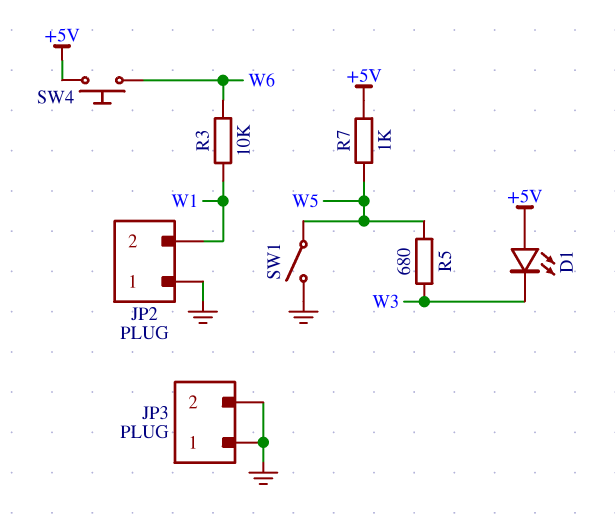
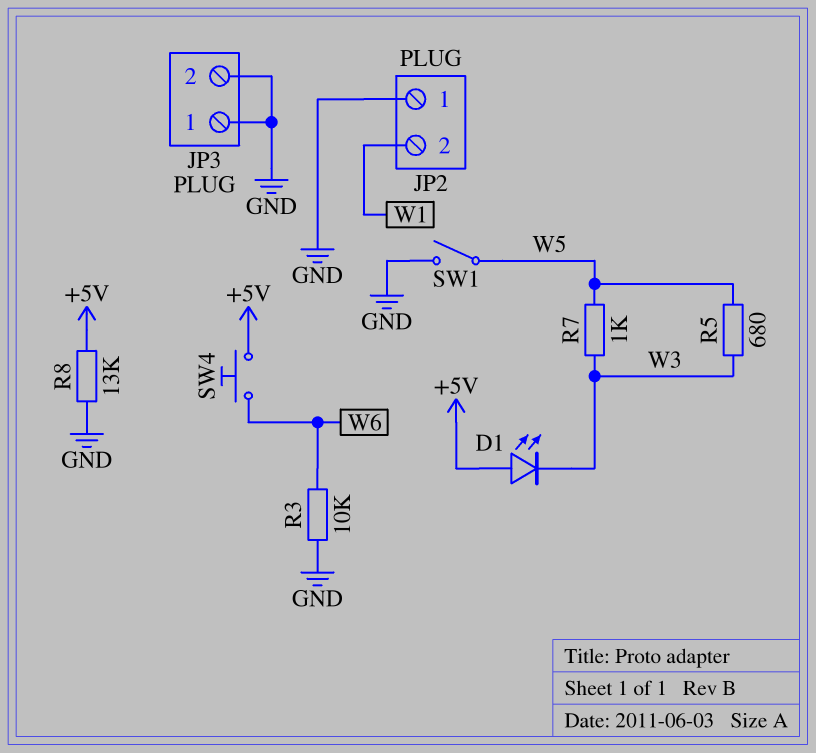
R3: 10k (W1, W6) -> 10k (GND, W6)
R7: 1k (+5V, W5) -> 1k (W3, W5)
R8: none -> 13k (+5V, GND)

